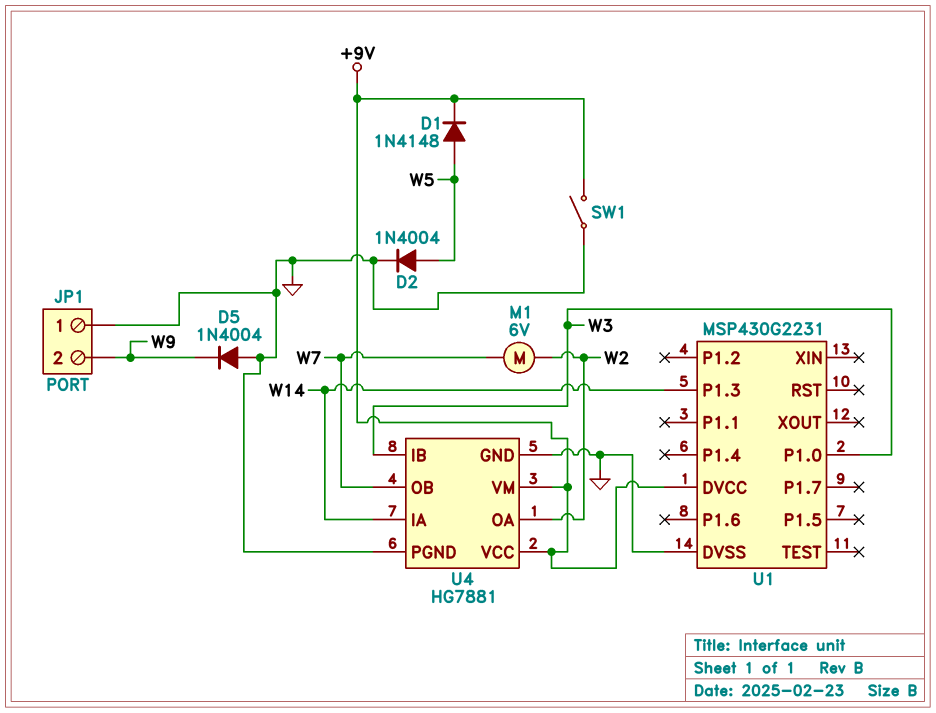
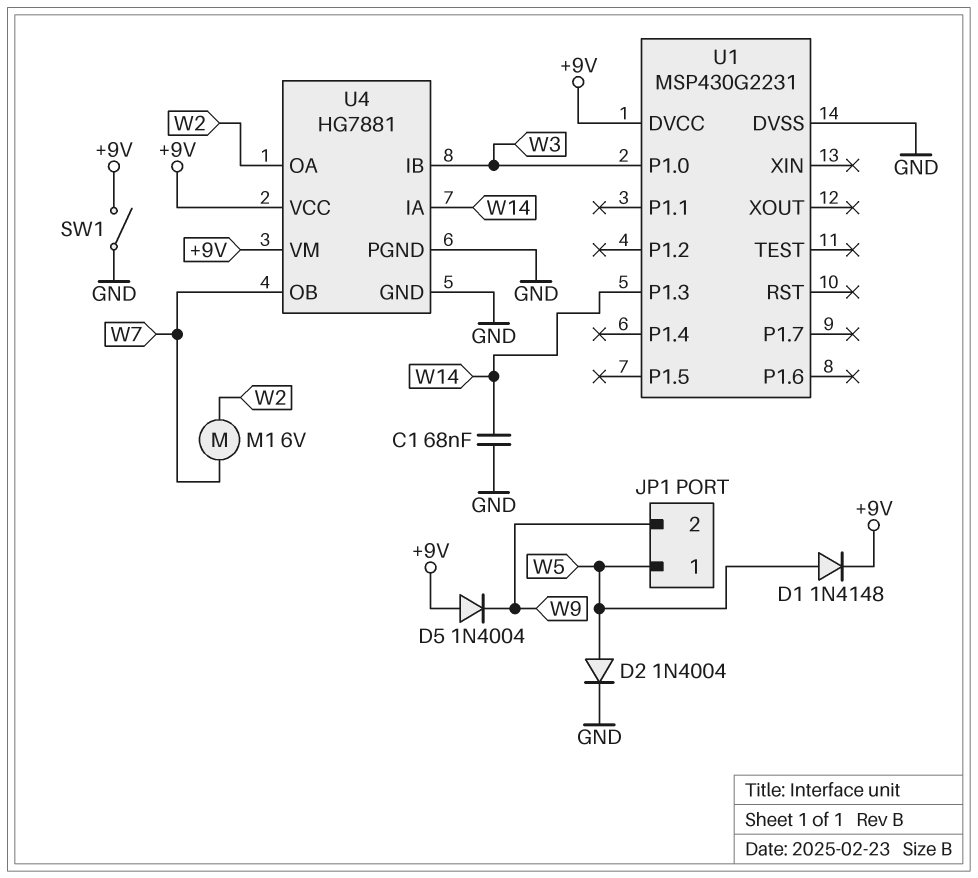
C1: none -> 68nF (GND, W14)
D5: diode 1N4004 (A GND, K W9) -> diode 1N4004 (A +9V, K W9)
JP1 pin 1: GND -> W5

